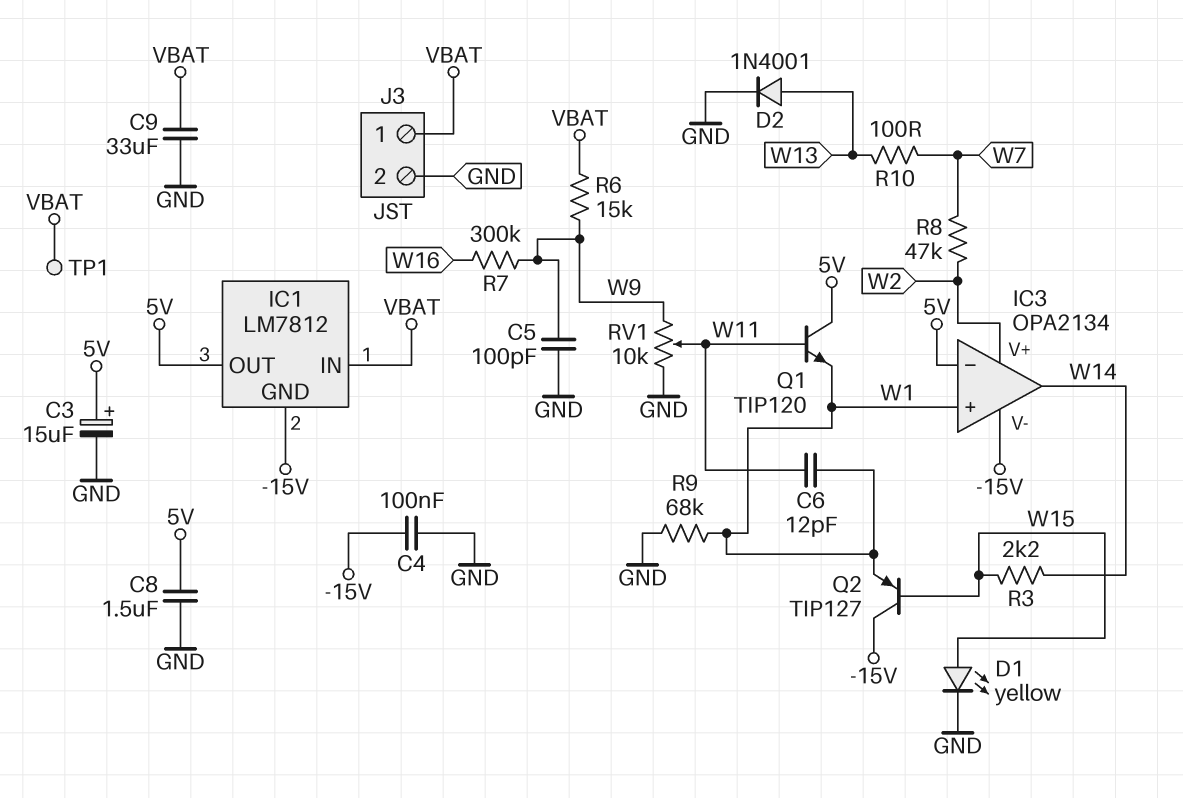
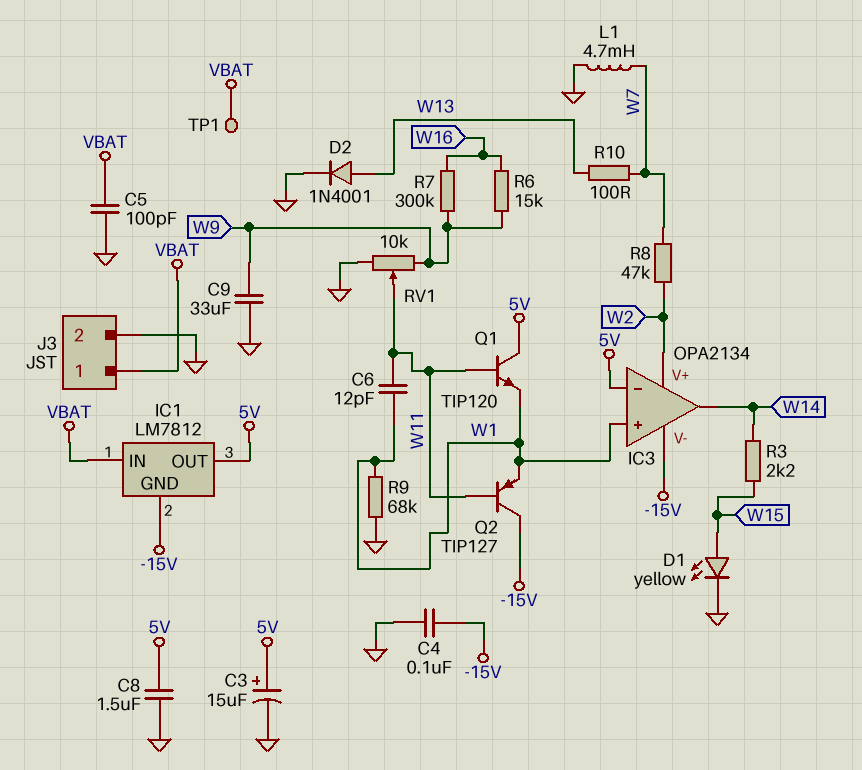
C5: 100pF (GND, W9) -> 100pF (GND, VBAT)
C9: 33uF (GND, VBAT) -> 33uF (GND, W9)
L1: none -> 4.7mH (GND, W7)
Q2: PNP TIP127 (B W15, C -15V, E W1) -> PNP TIP127 (B W11, C -15V, E W1)
R6: 15k (VBAT, W9) -> 15k (W9, W16)

